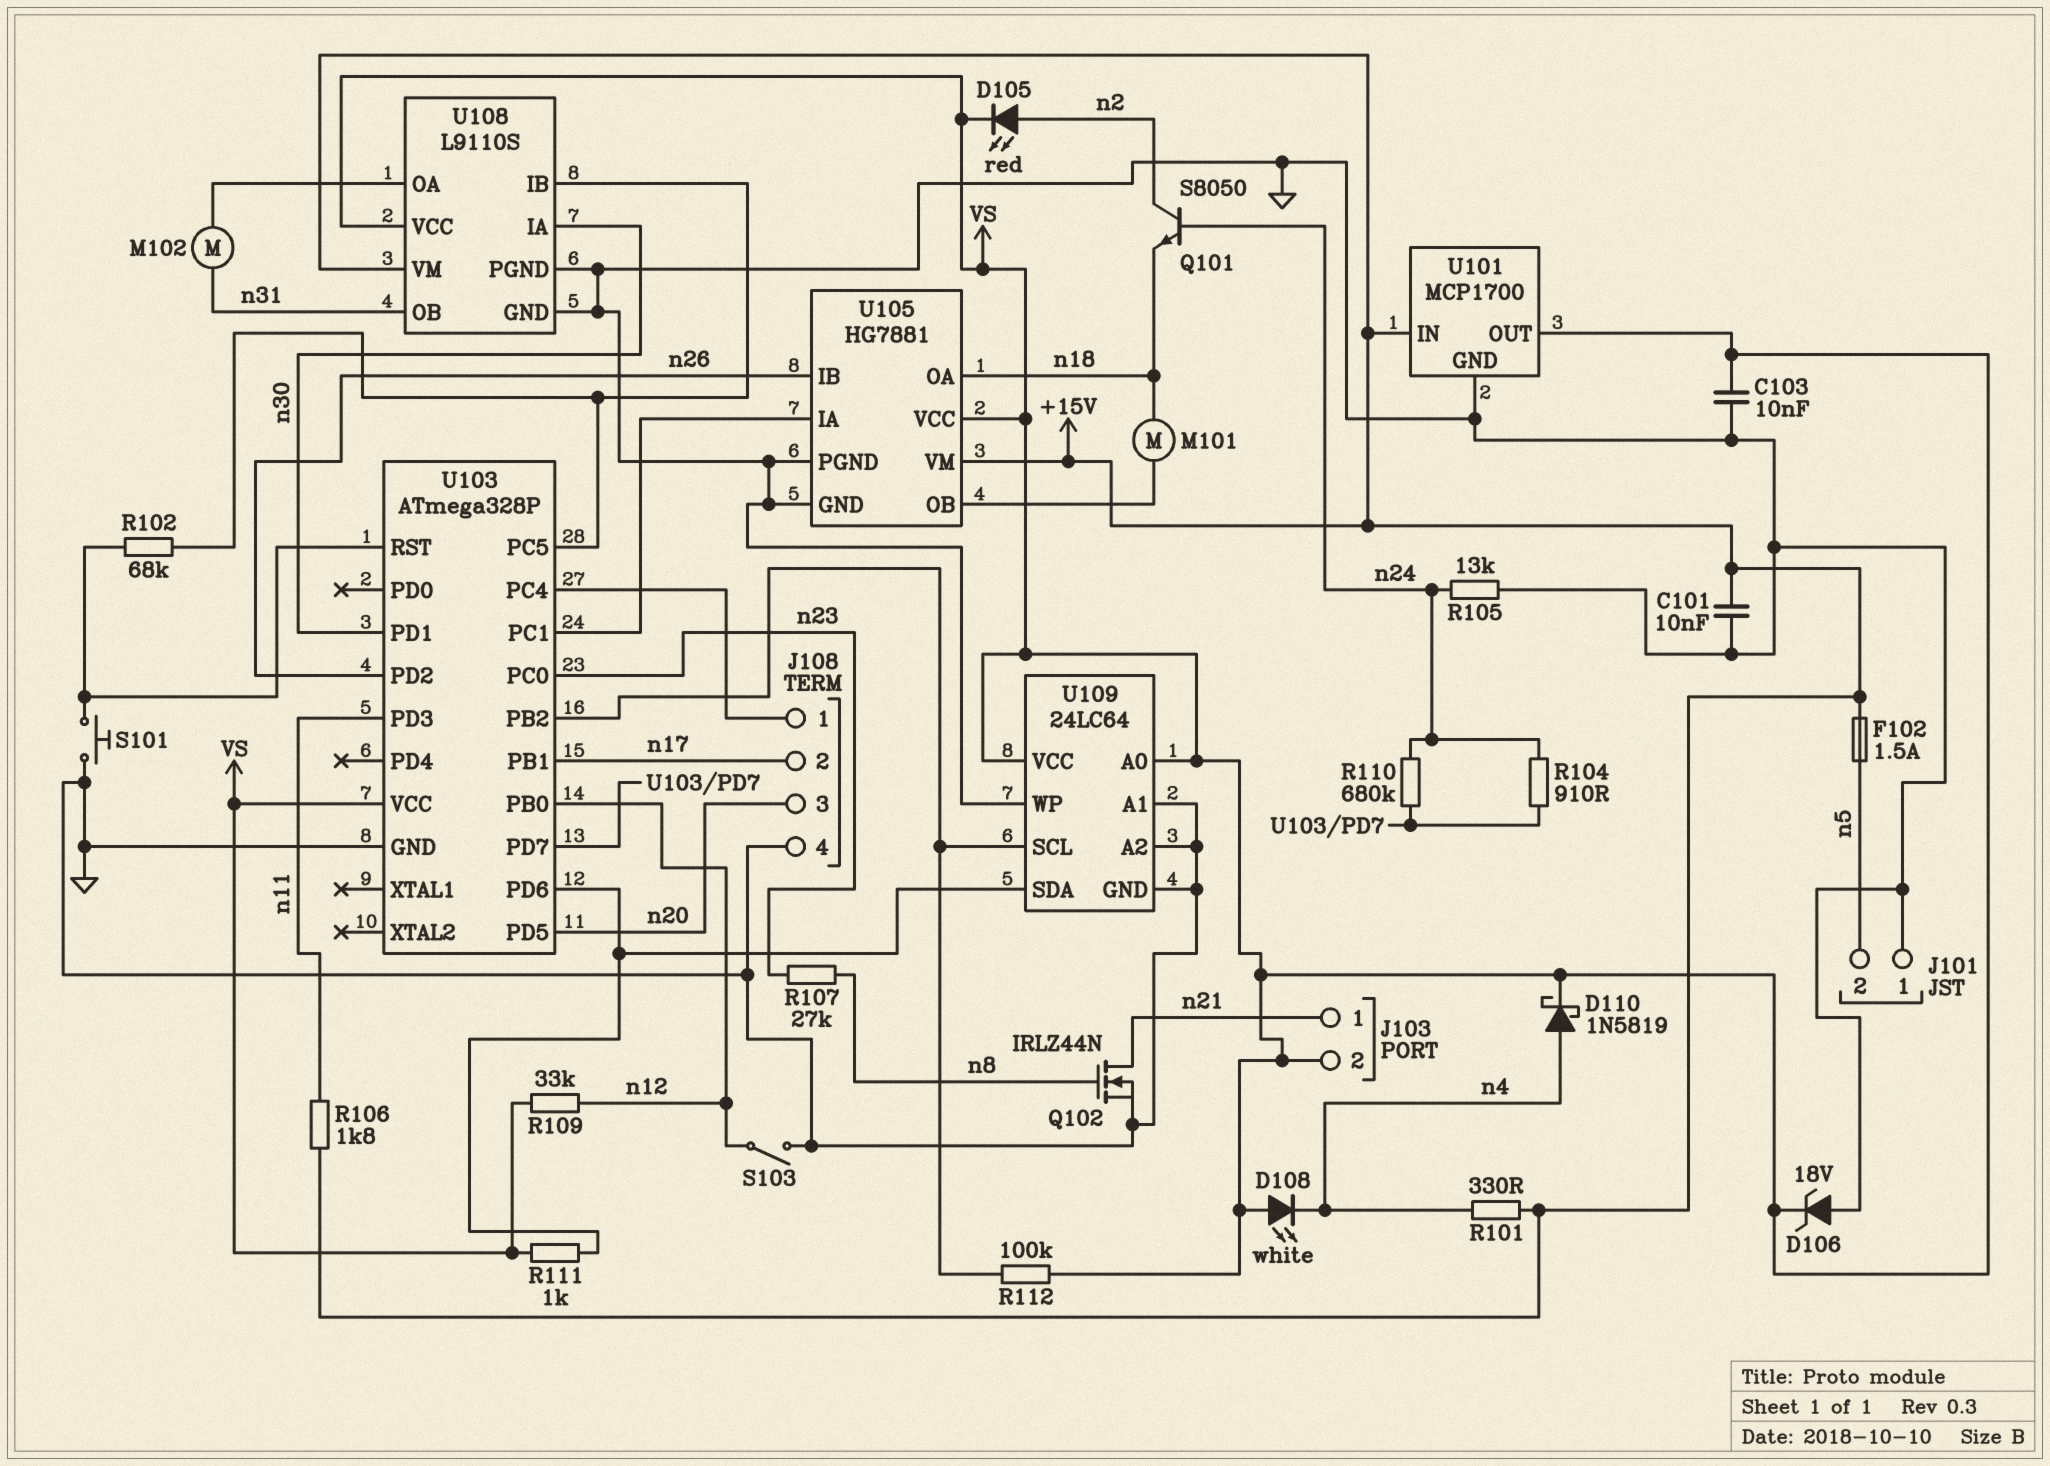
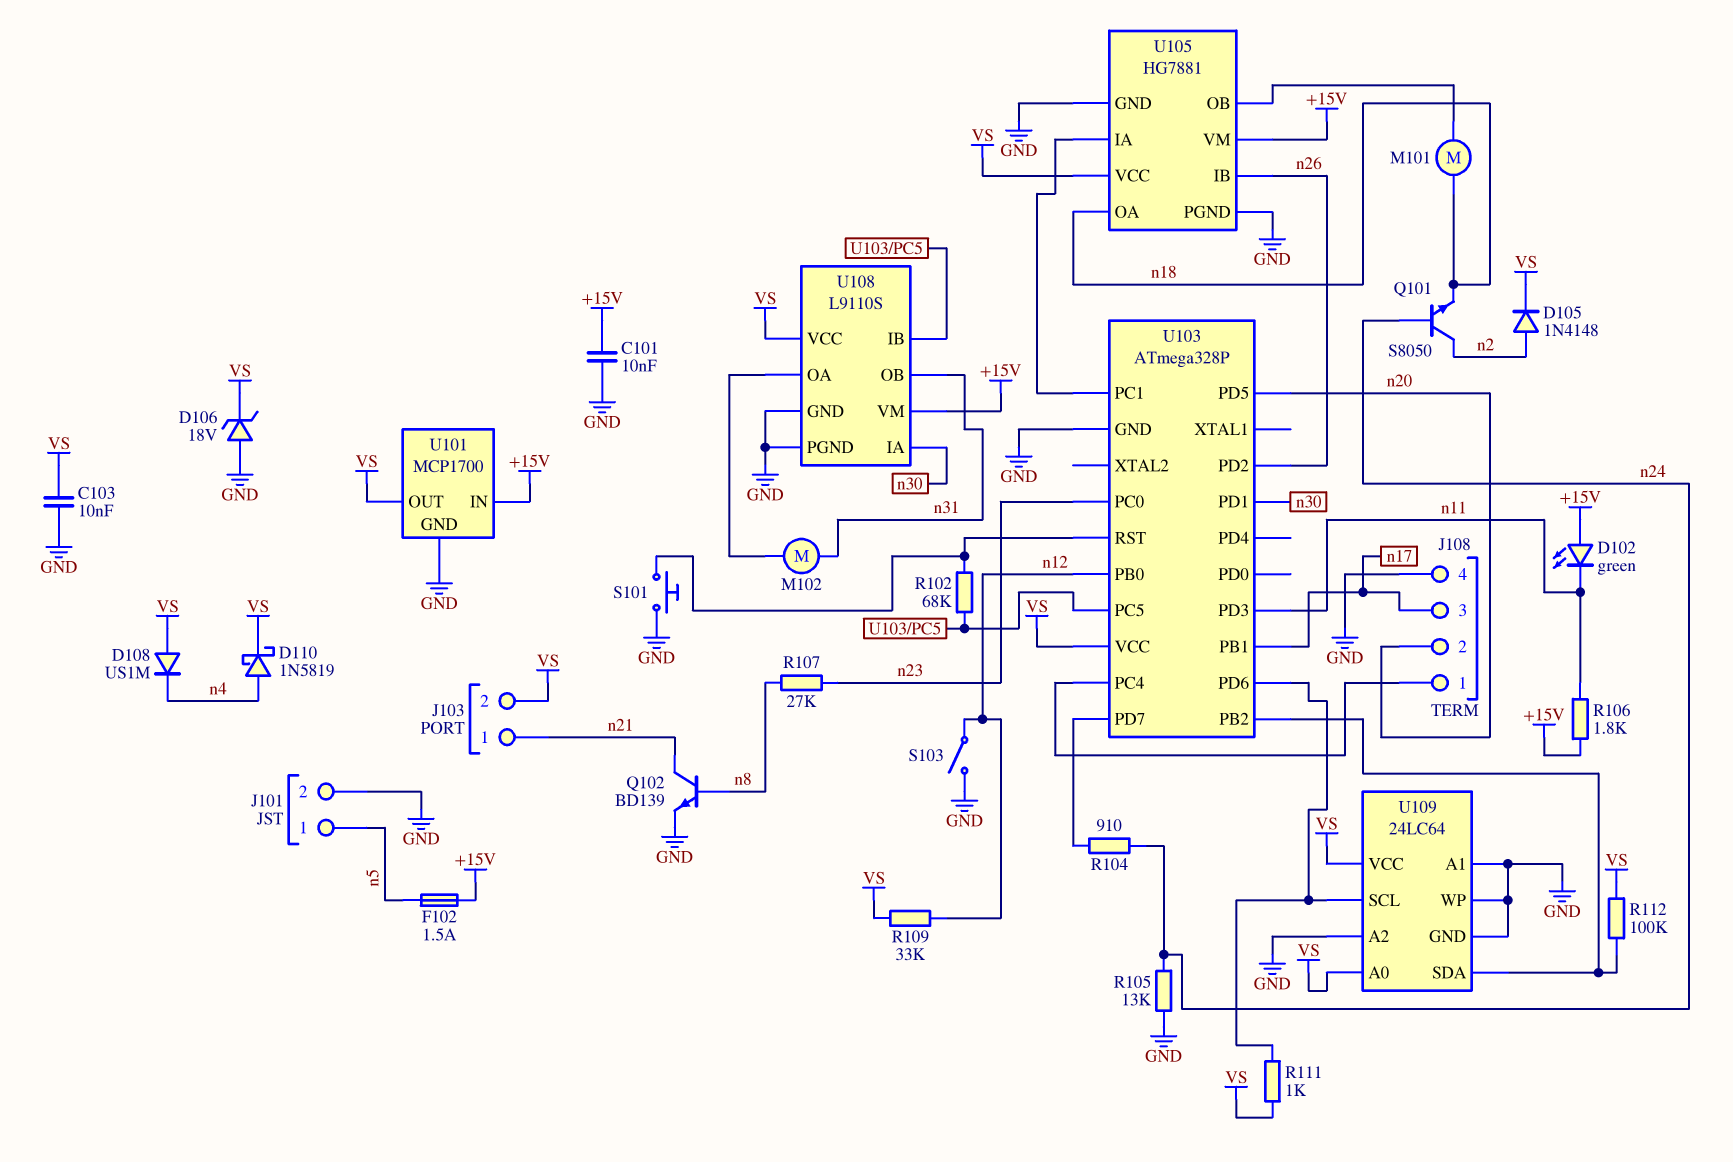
D102: none -> LED green (A +15V, K n11)
D105: LED red (A n2, K VS) -> diode 1N4148 (A n2, K VS)
D108: LED white (A VS, K n4) -> diode US1M (A VS, K n4)
J101 pin 1: GND -> n5
J101 pin 2: n5 -> GND
J108 pin 2: n17 -> n20
J108 pin 3: n20 -> n17
Q102: NMOS IRLZ44N (G n8, D n21, S GND) -> NPN BD139 (B n8, C n21, E GND)
R101: 330 (+15V, n4) -> none
R110: 680k (U103/PD7, n24) -> none
U109 pin SCL: U103/PB2 -> U103/PD6
U109 pin SDA: U103/PD6 -> U103/PB2

